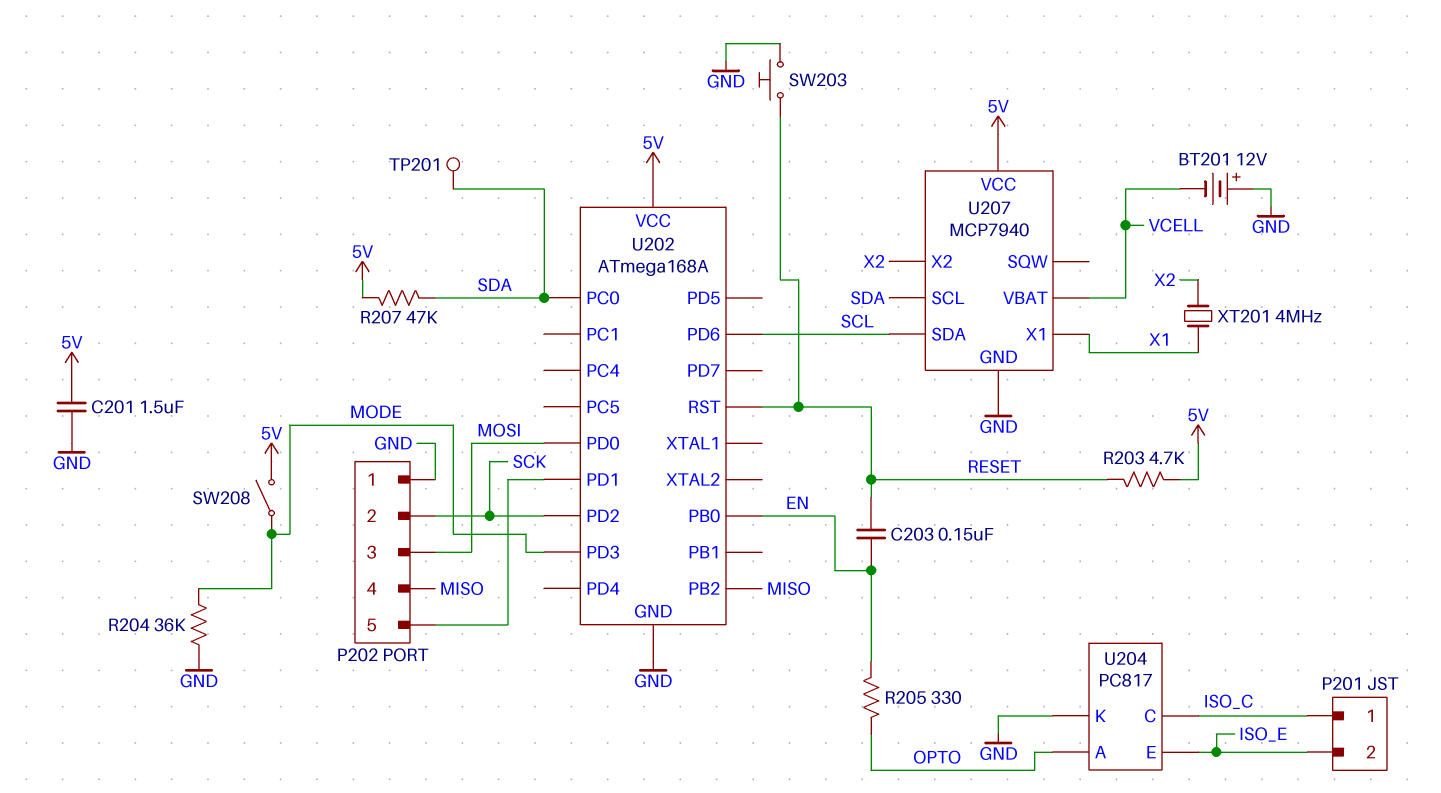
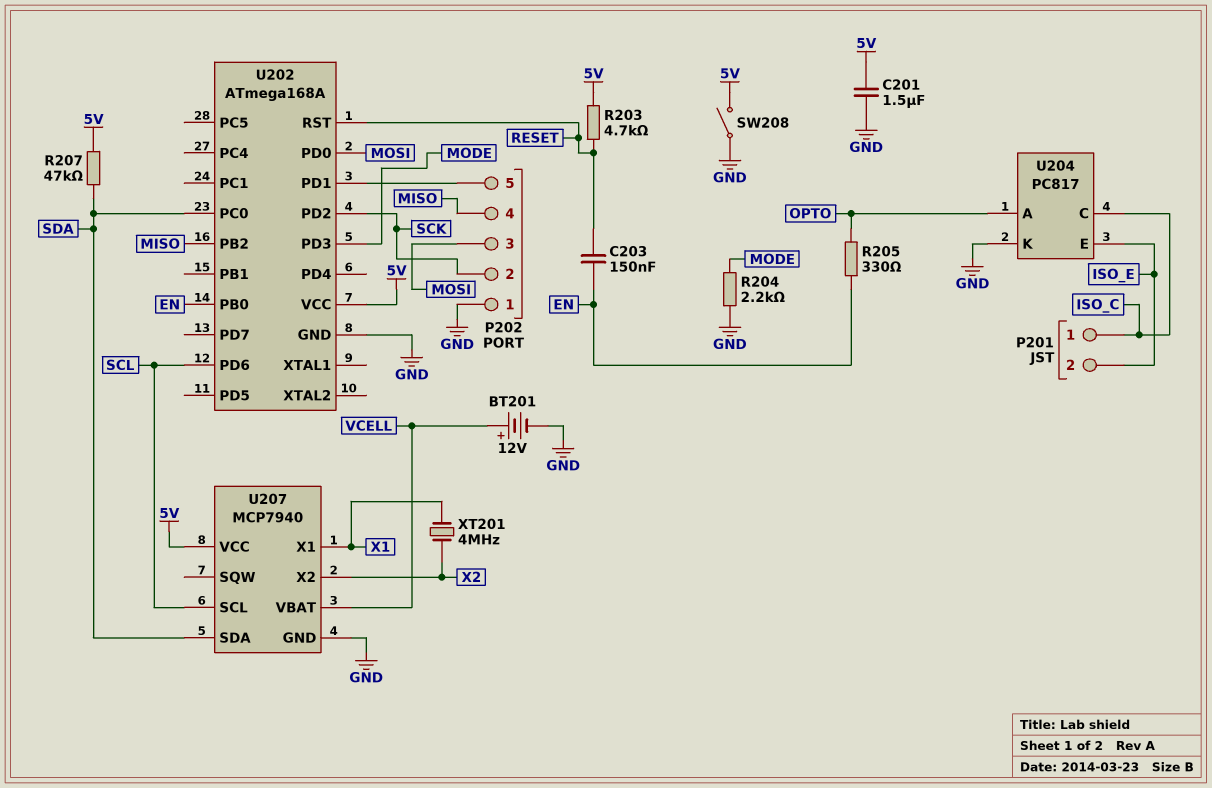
BT201: 12V (plus GND, minus VCELL) -> 12V (plus VCELL, minus GND)
R204: 36k (GND, MODE) -> 2.2k (GND, MODE)
SW203: button (GND, RESET) -> none
SW208: switch (5V, MODE) -> switch (5V, GND)
TP201: test point (SDA) -> none
U207 pin SCL: SDA -> SCL
U207 pin SDA: SCL -> SDA

